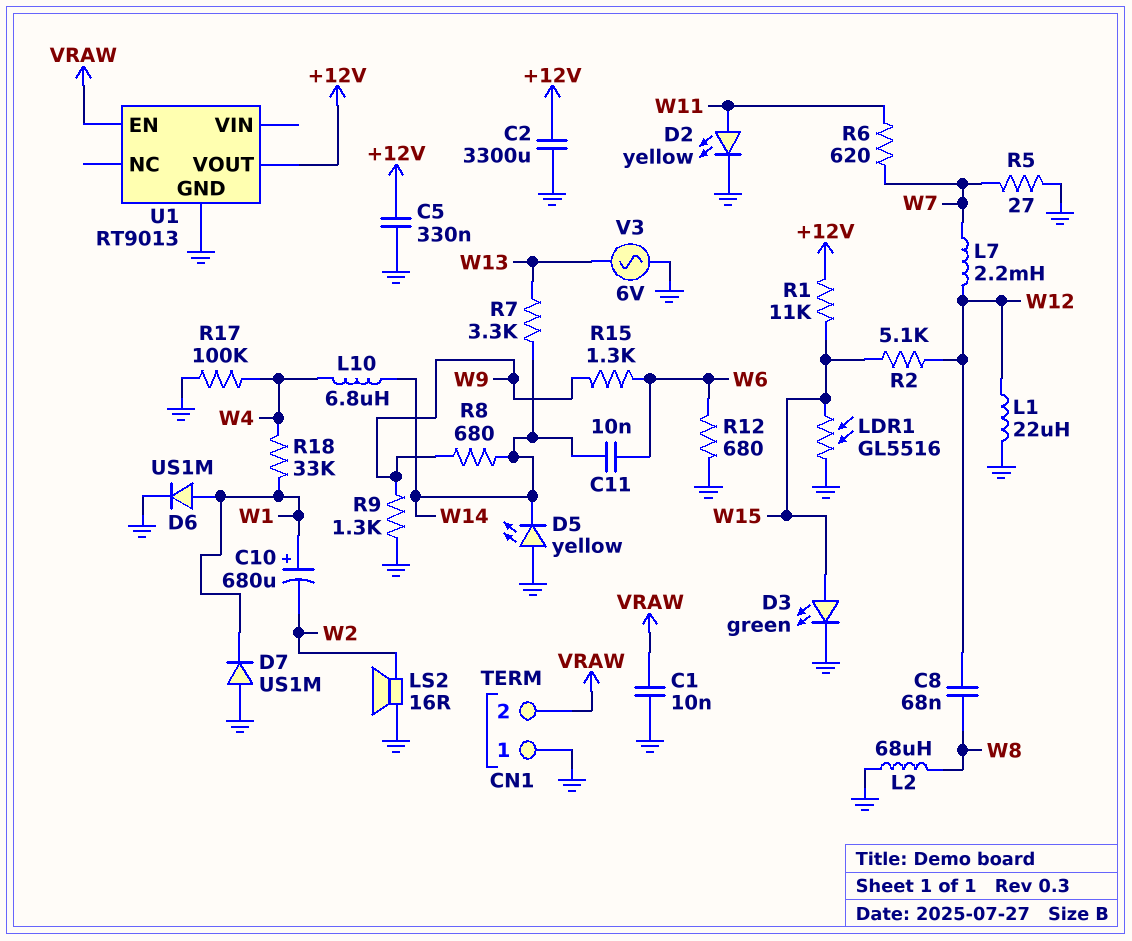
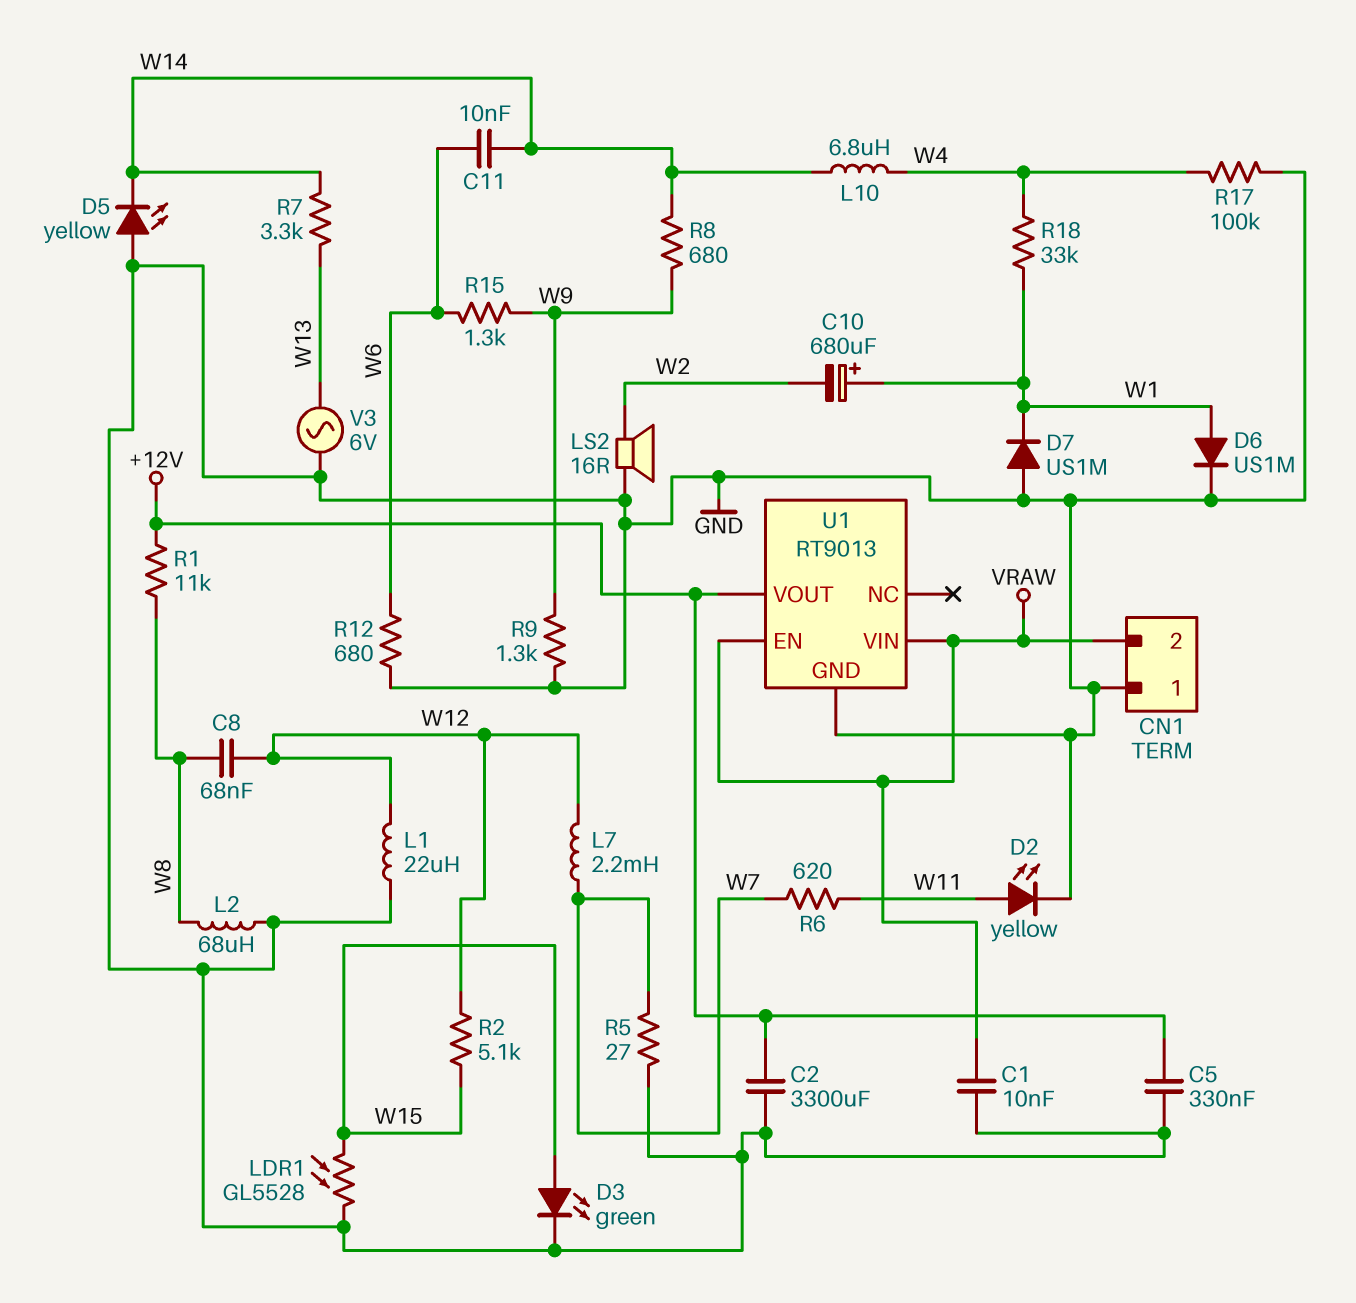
LDR1: GL5516 (GND, W15) -> GL5528 (GND, W15)
R1: 11k (+12V, W15) -> 11k (+12V, W8)
U1 pin VIN: none -> VRAW

